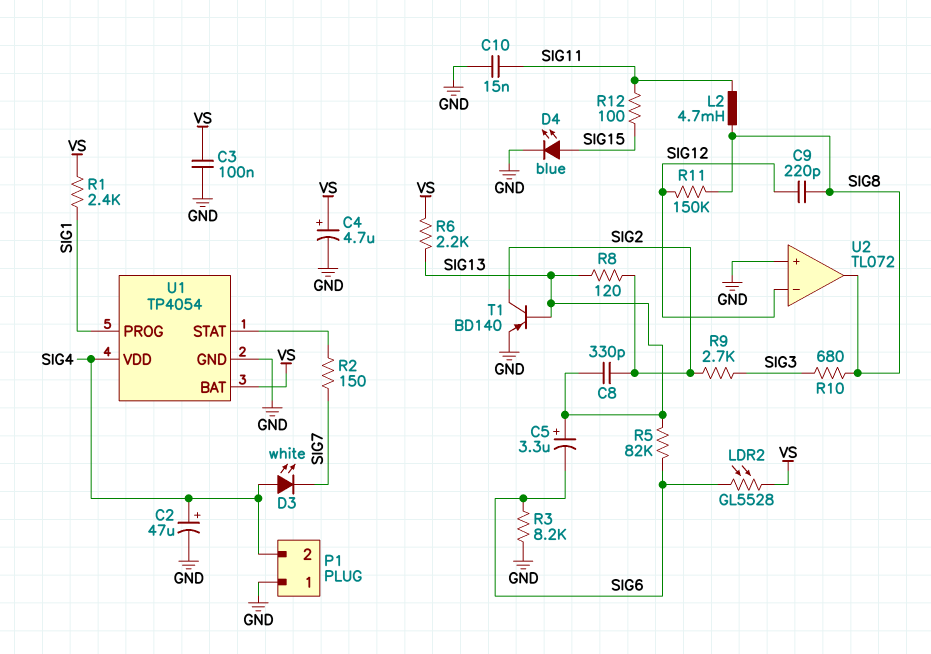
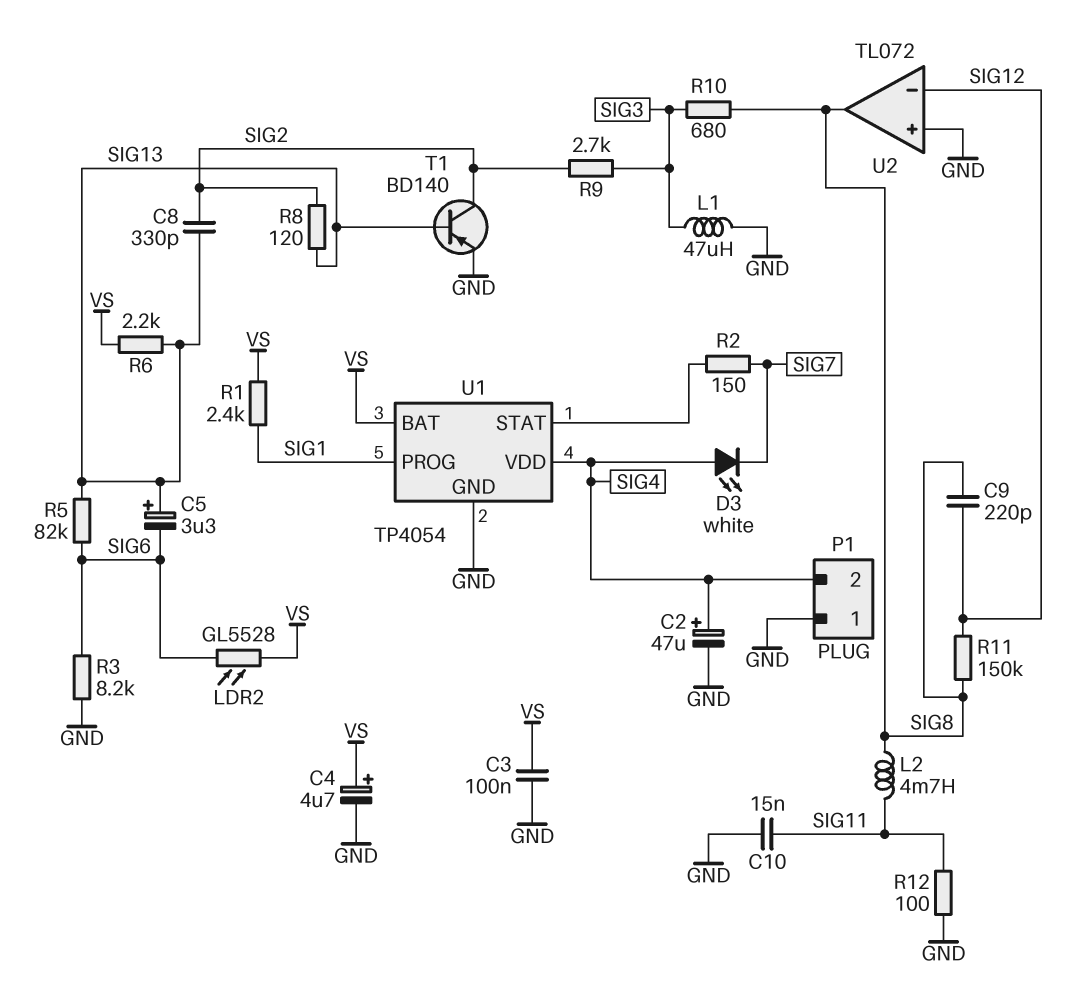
D4: LED blue (A SIG15, K GND) -> none
L1: none -> 47uH (GND, SIG3)
R12: 100 (SIG11, SIG15) -> 100 (GND, SIG11)

